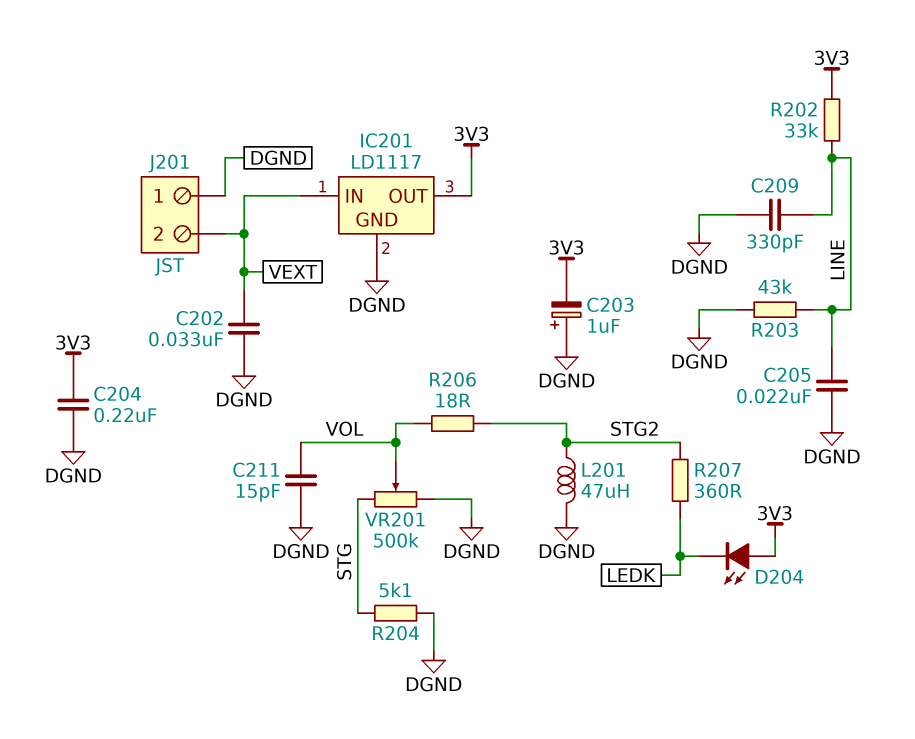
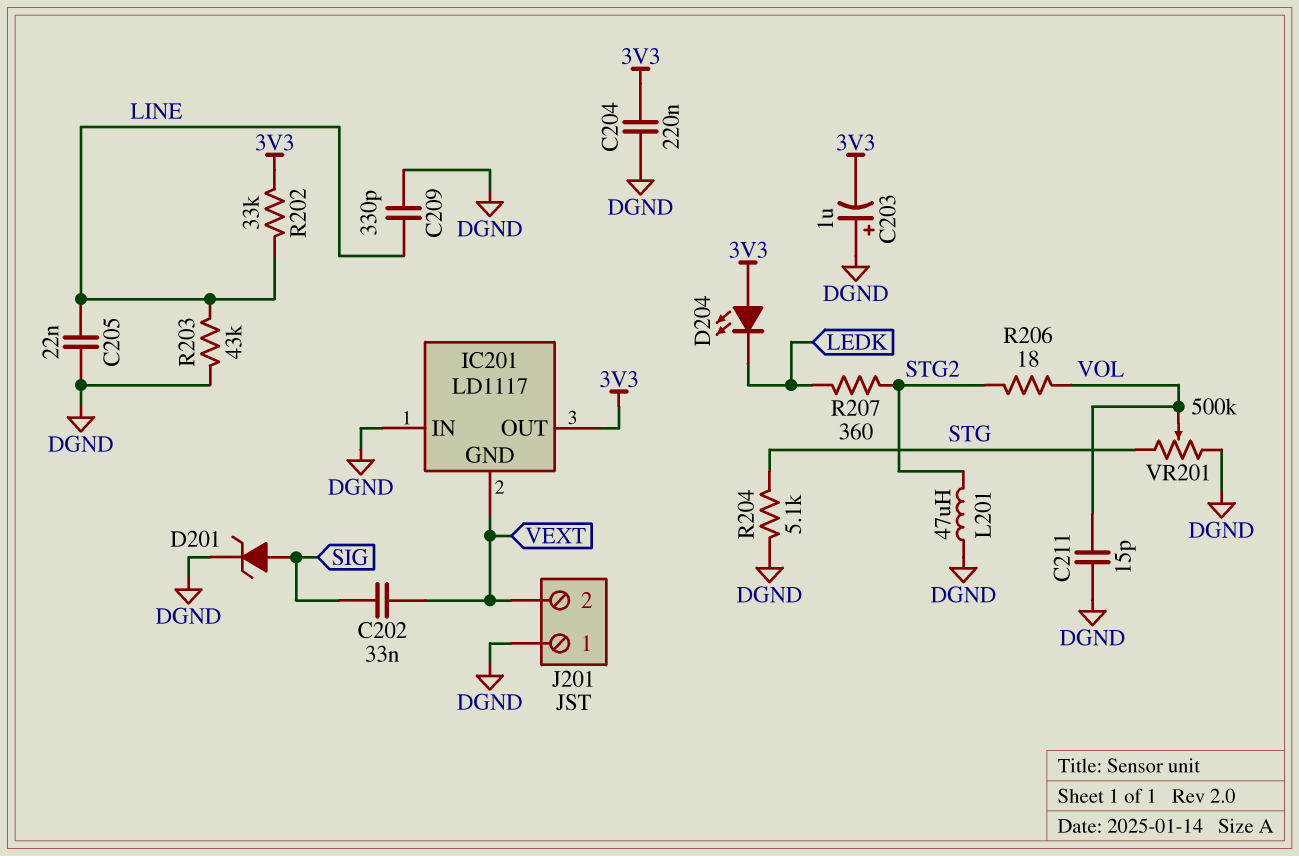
C202: 33nF (DGND, VEXT) -> 33nF (SIG, VEXT)
D201: none -> zener (A SIG, K DGND)
IC201 pin GND: DGND -> VEXT
IC201 pin IN: VEXT -> DGND

